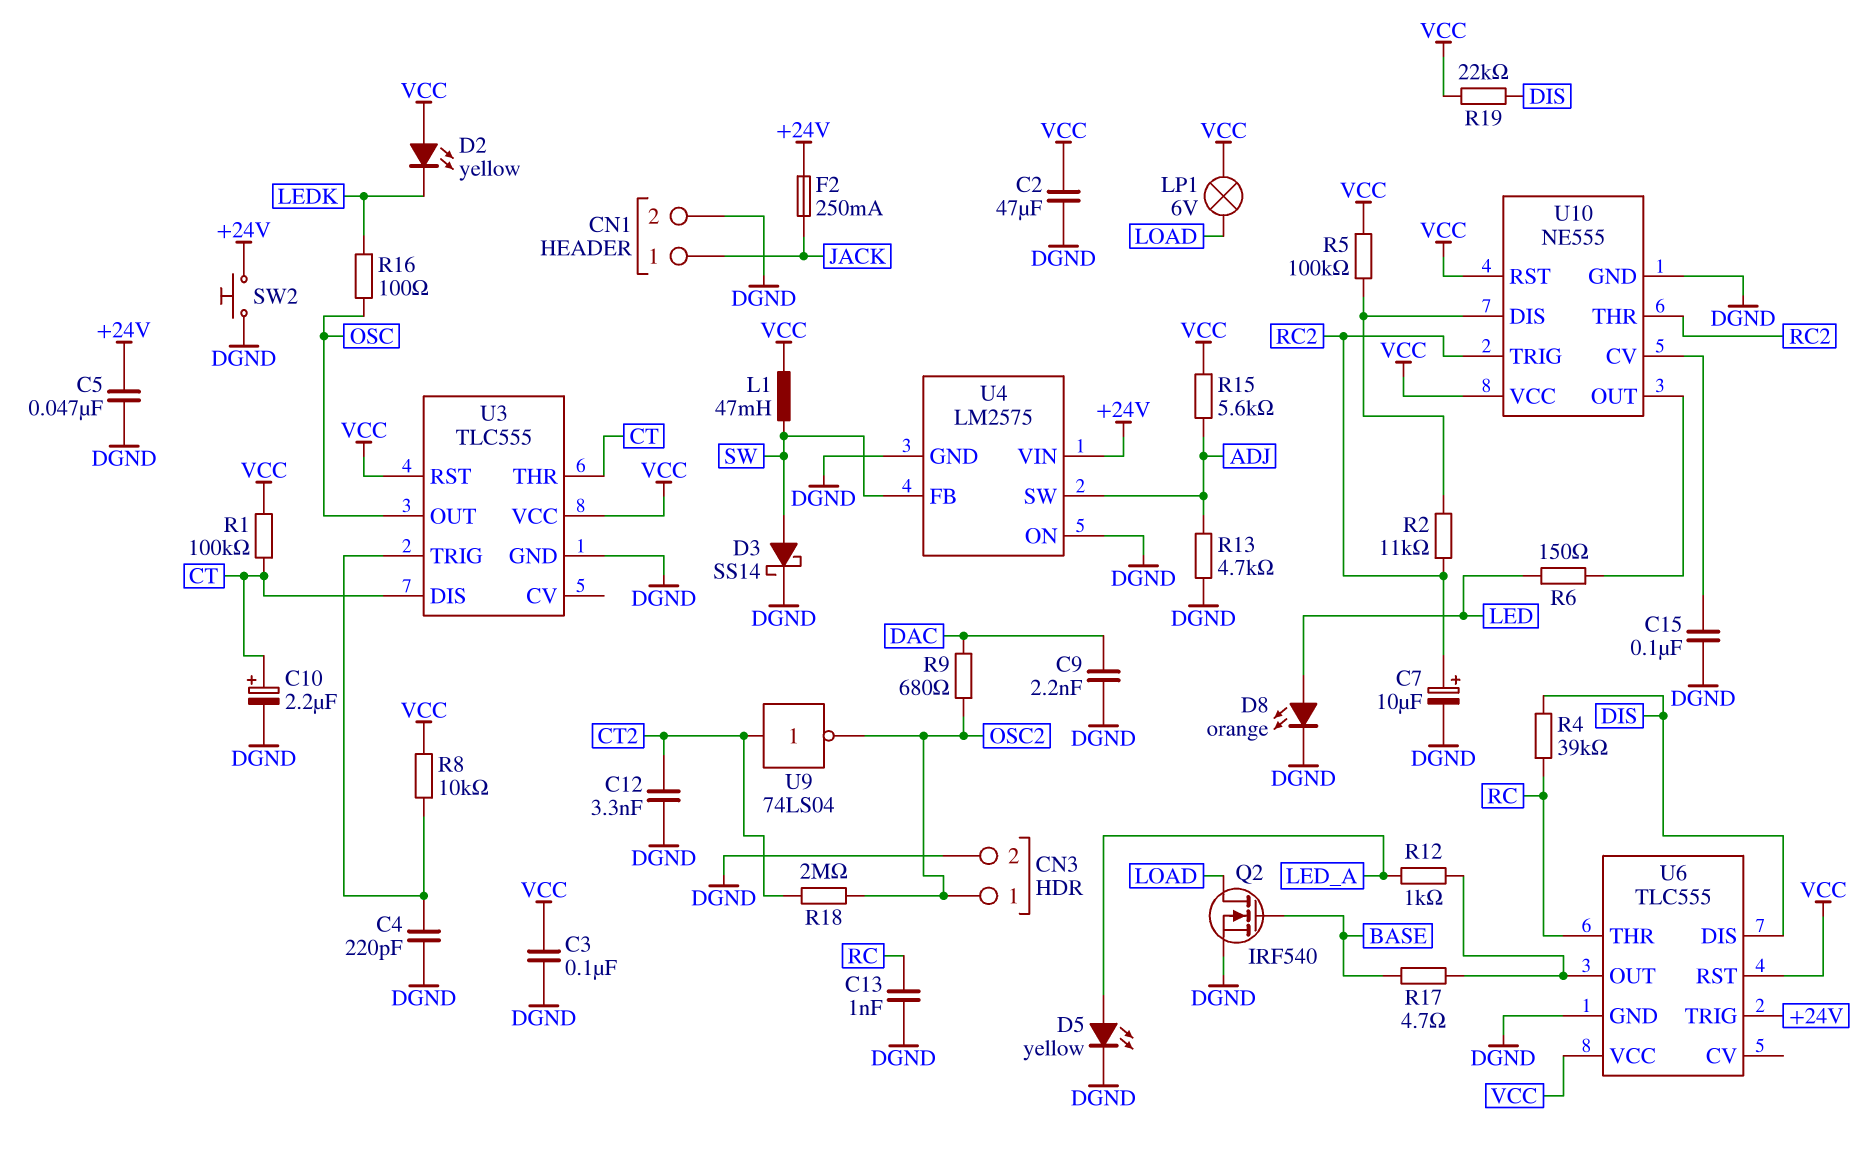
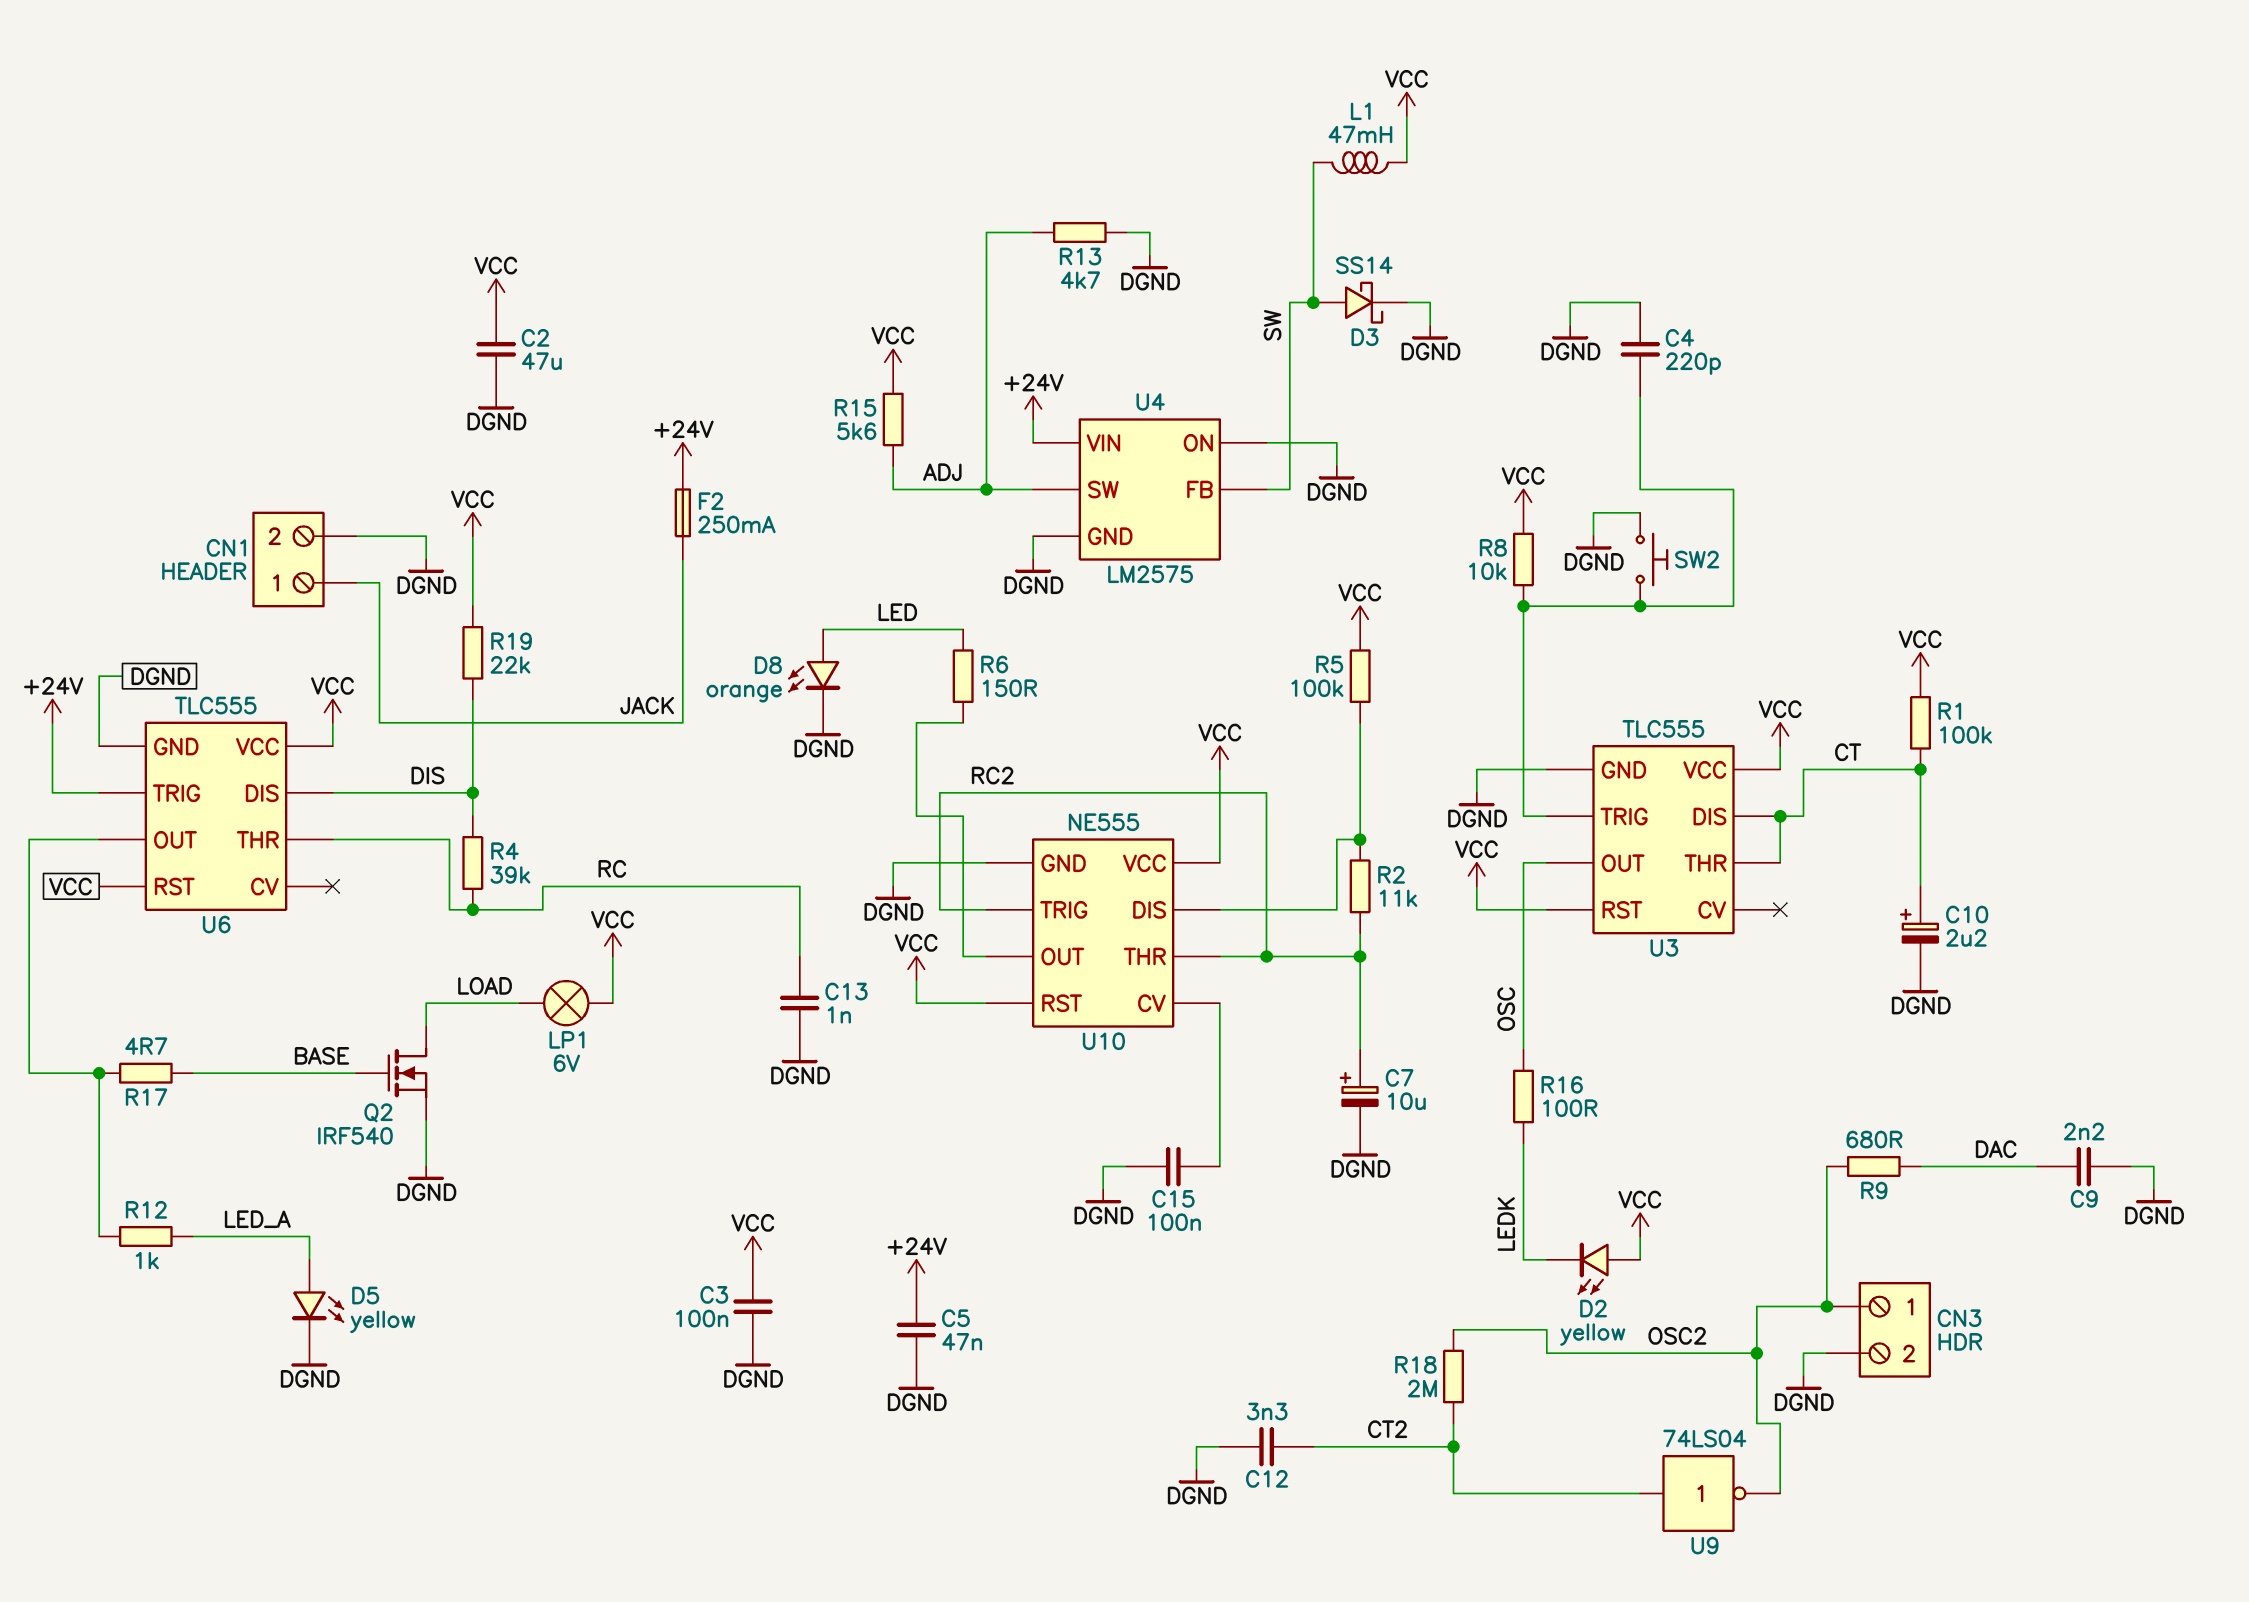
SW2: button (+24V, DGND) -> button (DGND, U3/TRIG)

